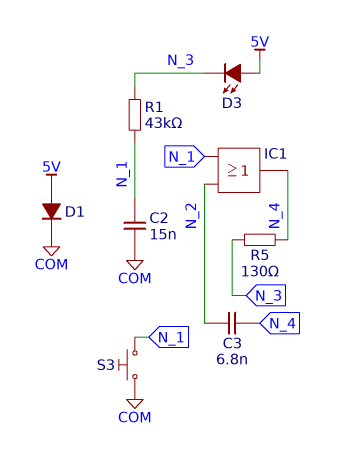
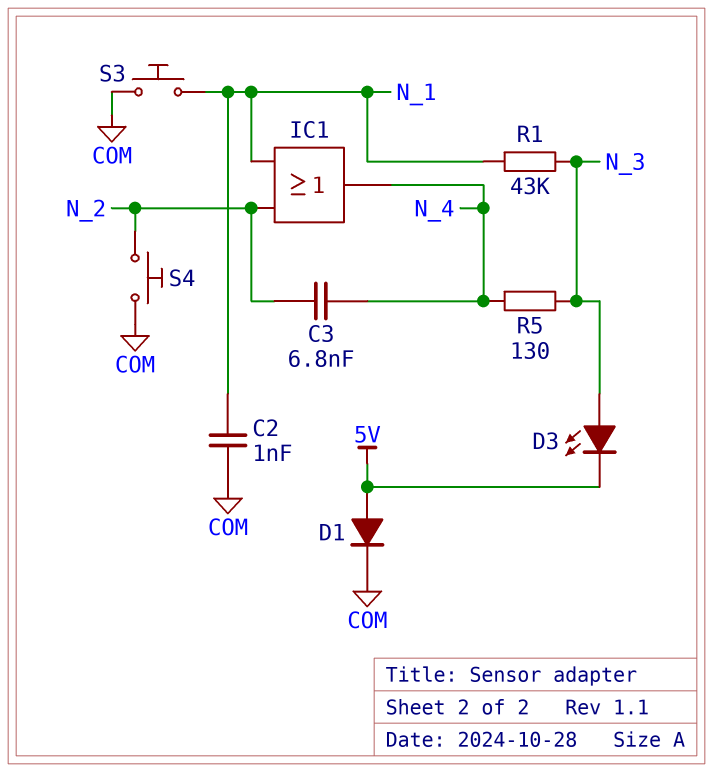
C2: 15nF (COM, N_1) -> 1nF (COM, N_1)
D3: LED (A 5V, K N_3) -> LED (A N_3, K 5V)
S4: none -> button (COM, N_2)

